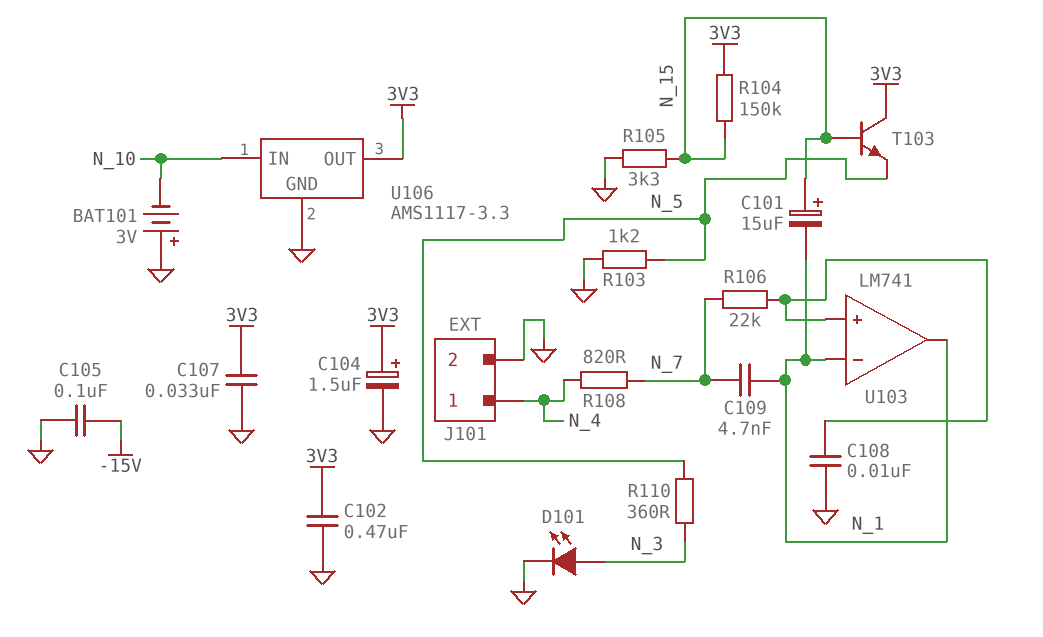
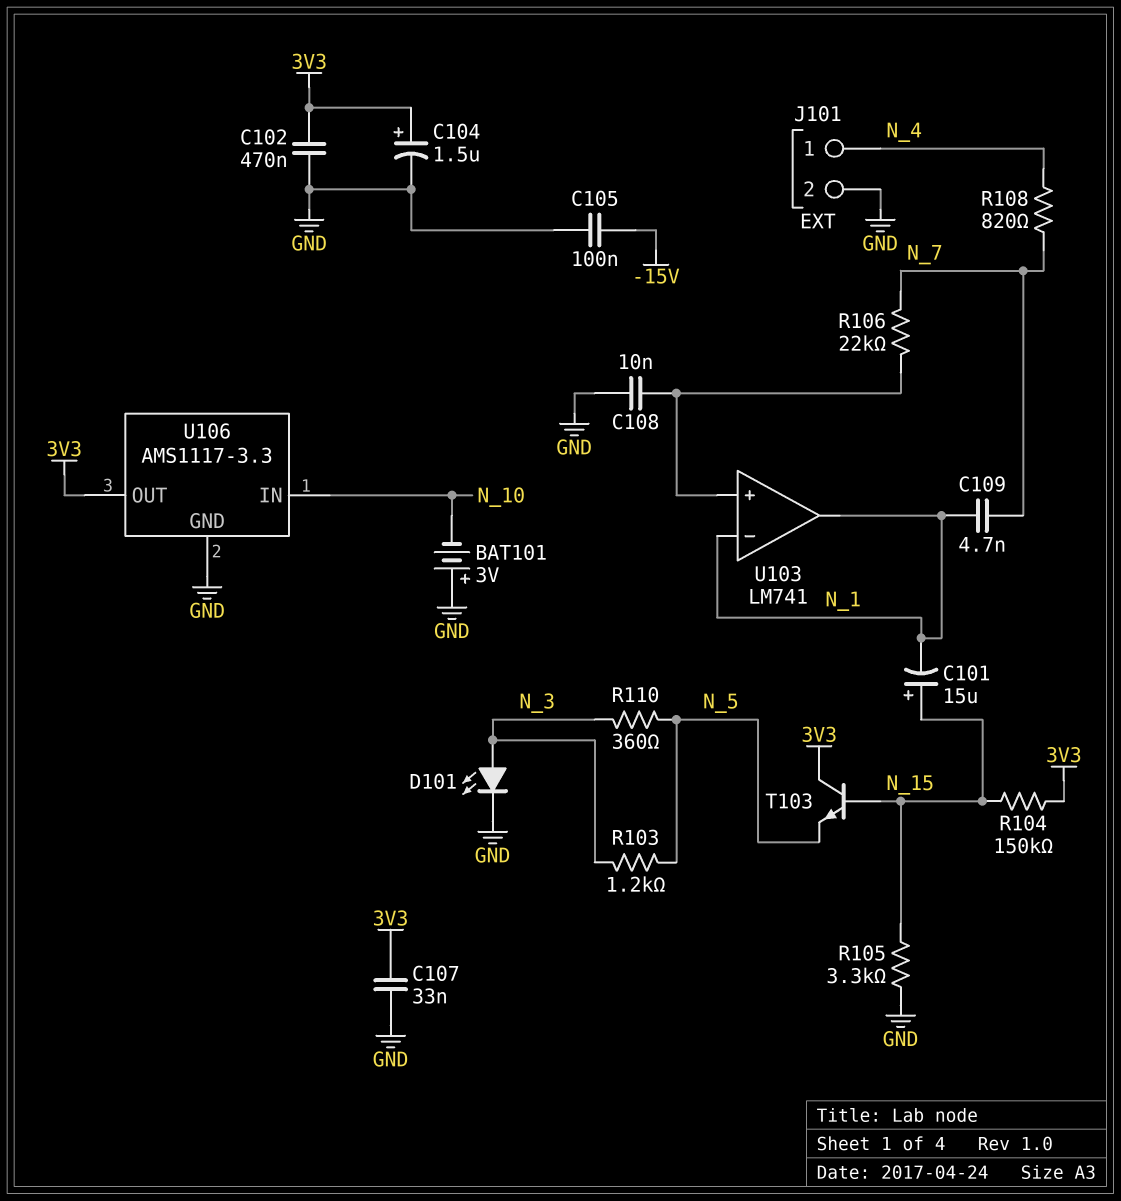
R103: 1.2k (GND, N_5) -> 1.2k (N_3, N_5)

